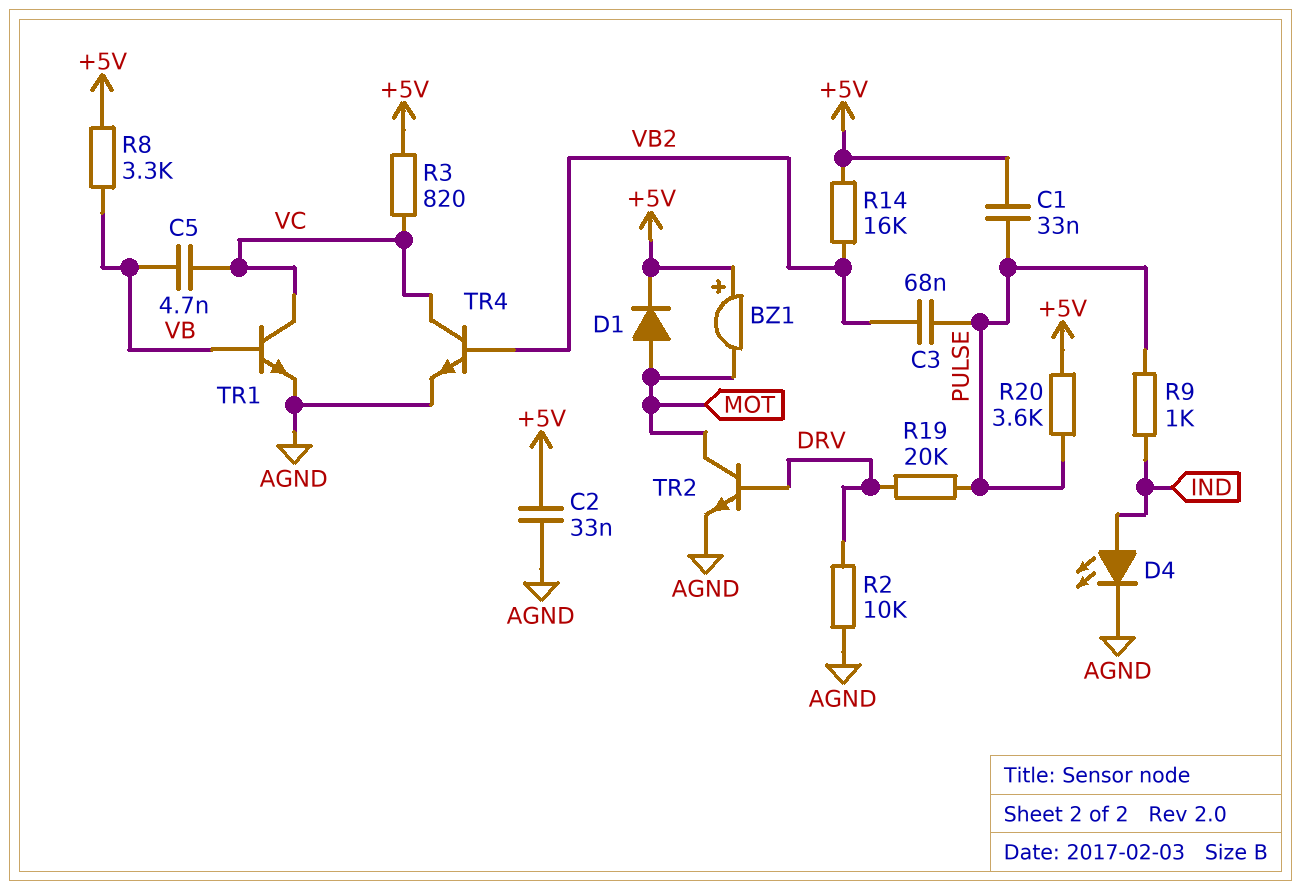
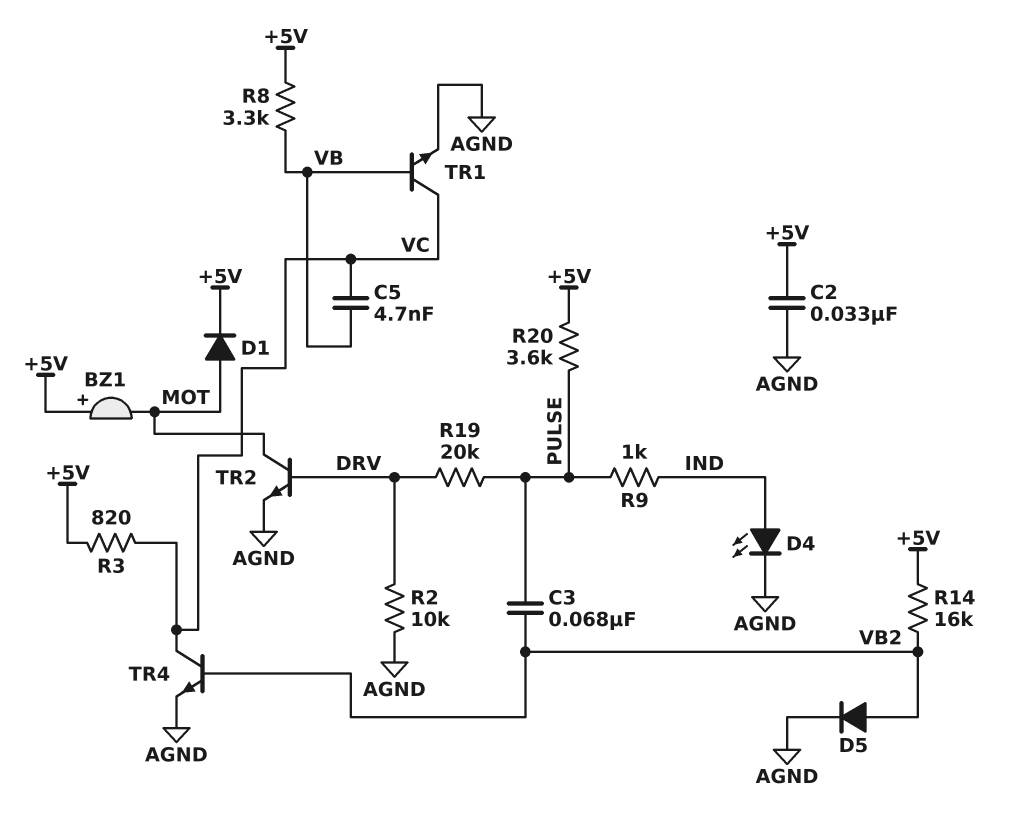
C1: 33nF (+5V, PULSE) -> none
D5: none -> diode (A VB2, K AGND)

